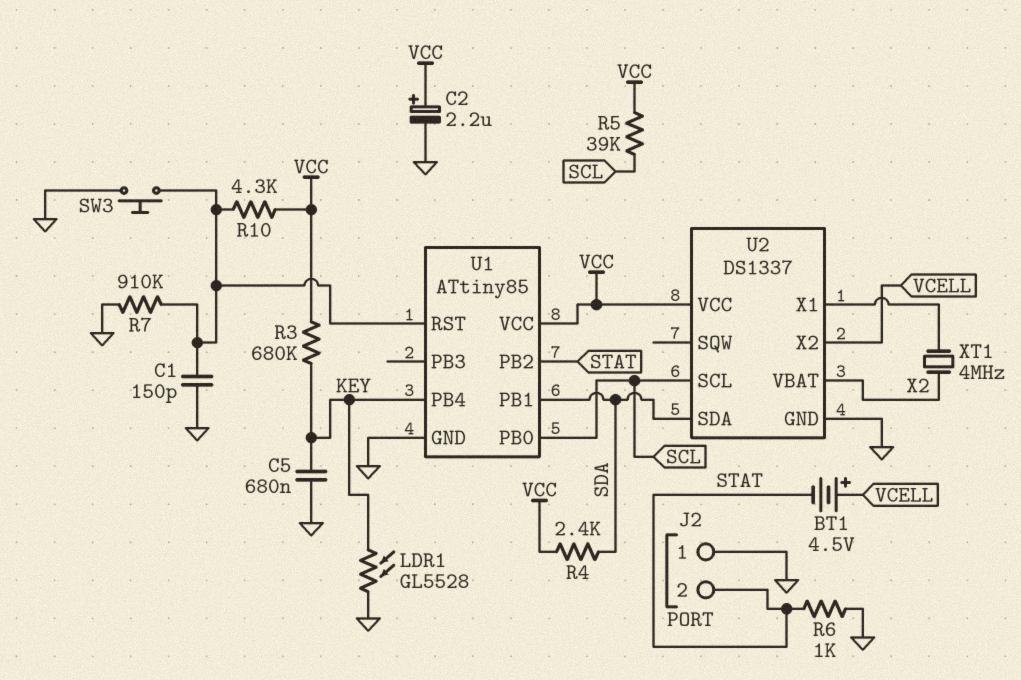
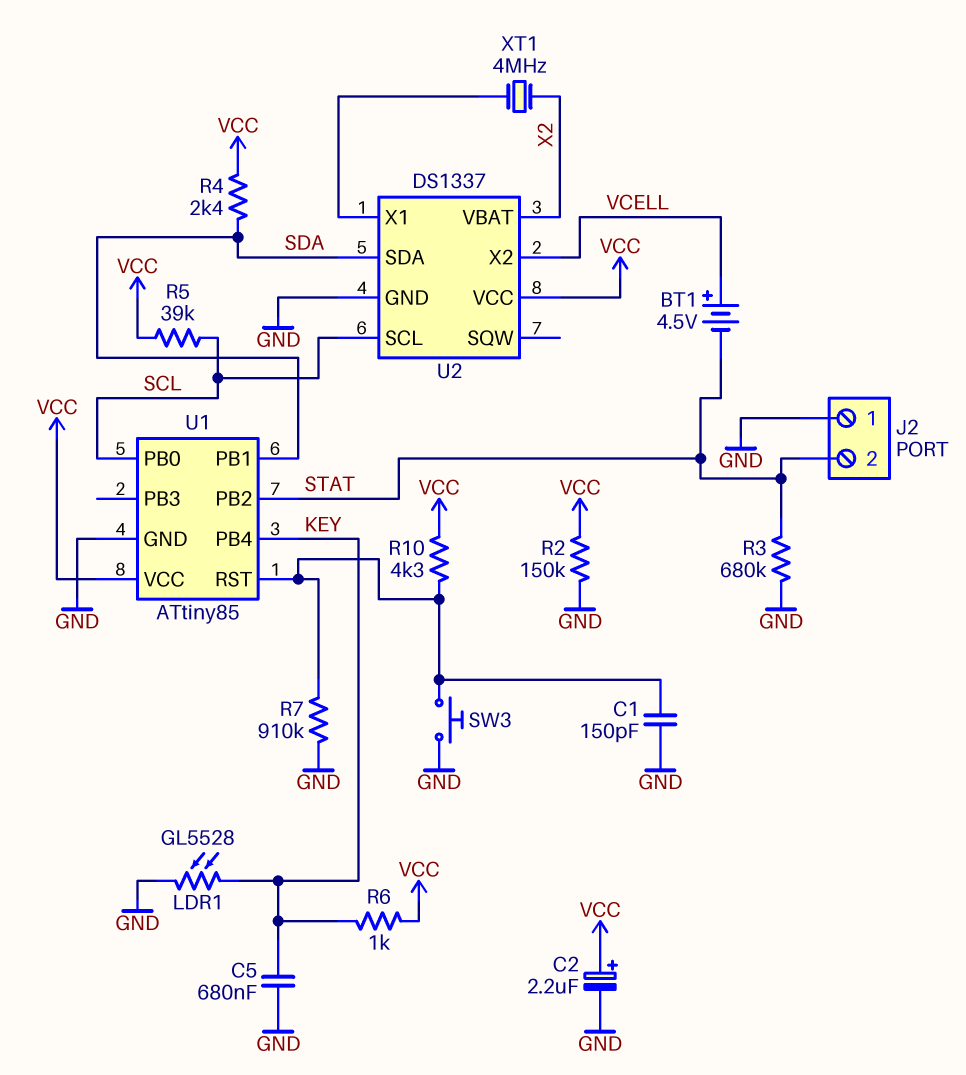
R2: none -> 150k (GND, VCC)
R3: 680k (KEY, VCC) -> 680k (GND, STAT)
R6: 1k (GND, STAT) -> 1k (KEY, VCC)

